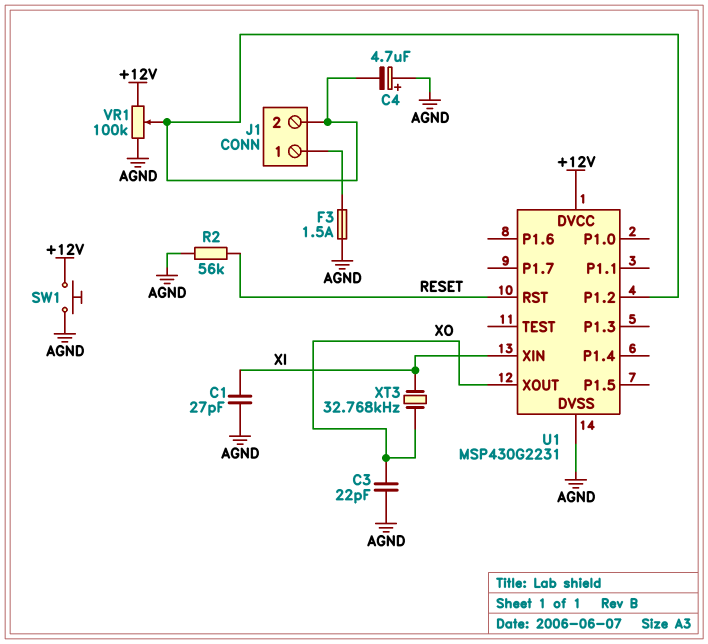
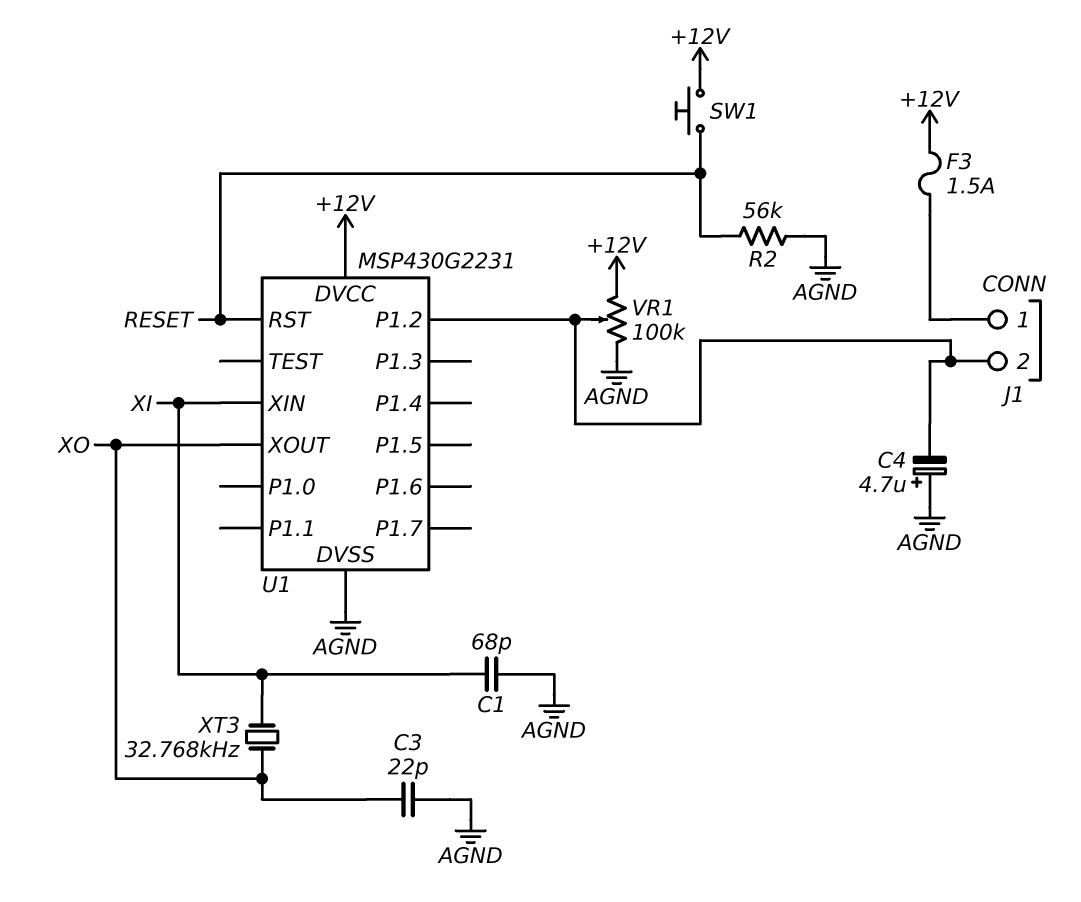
C1: 27pF (AGND, XI) -> 68pF (AGND, XI)
F3: 1.5A (AGND, J1/1) -> 1.5A (+12V, J1/1)
SW1: button (+12V, AGND) -> button (+12V, RESET)

